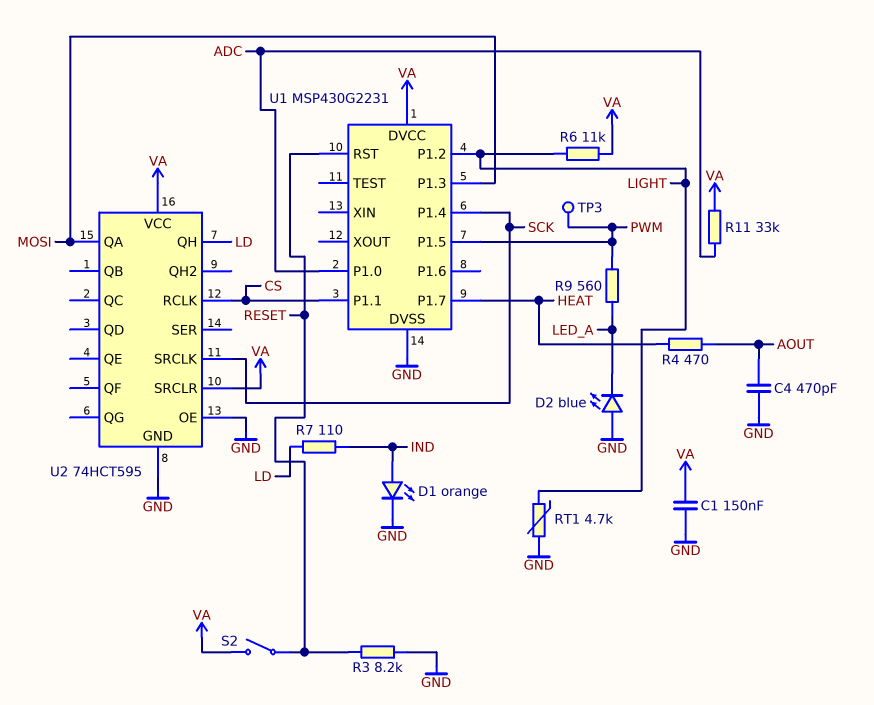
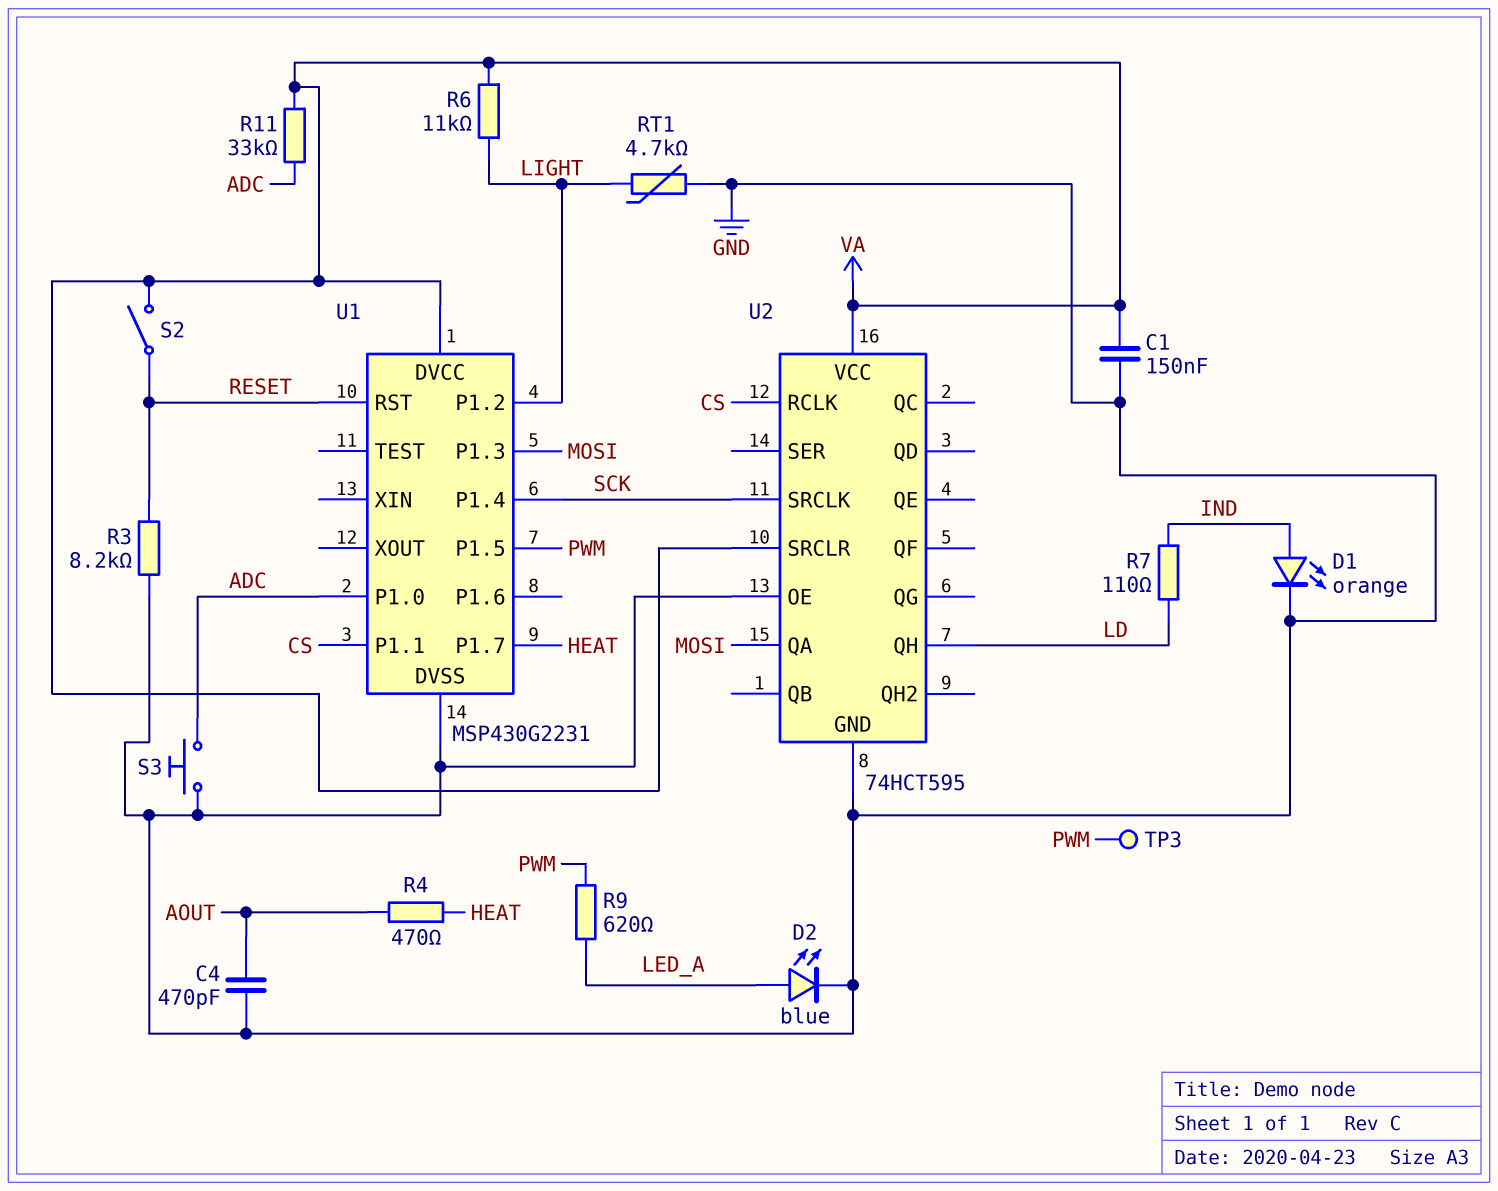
D2: LED blue (A GND, K LED_A) -> LED blue (A LED_A, K GND)
R9: 560 (LED_A, PWM) -> 620 (LED_A, PWM)
S3: none -> button (ADC, GND)

